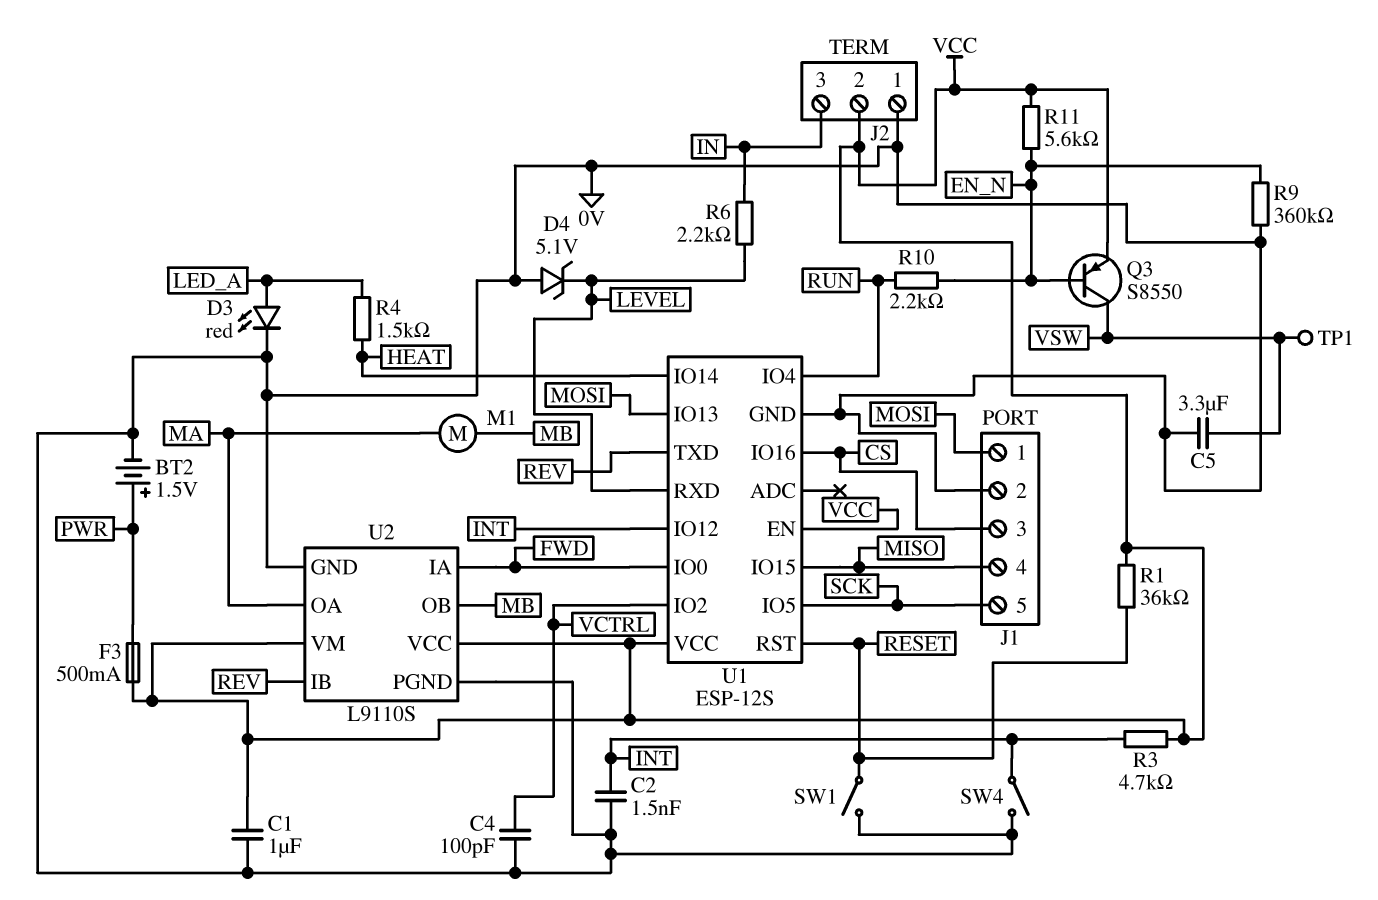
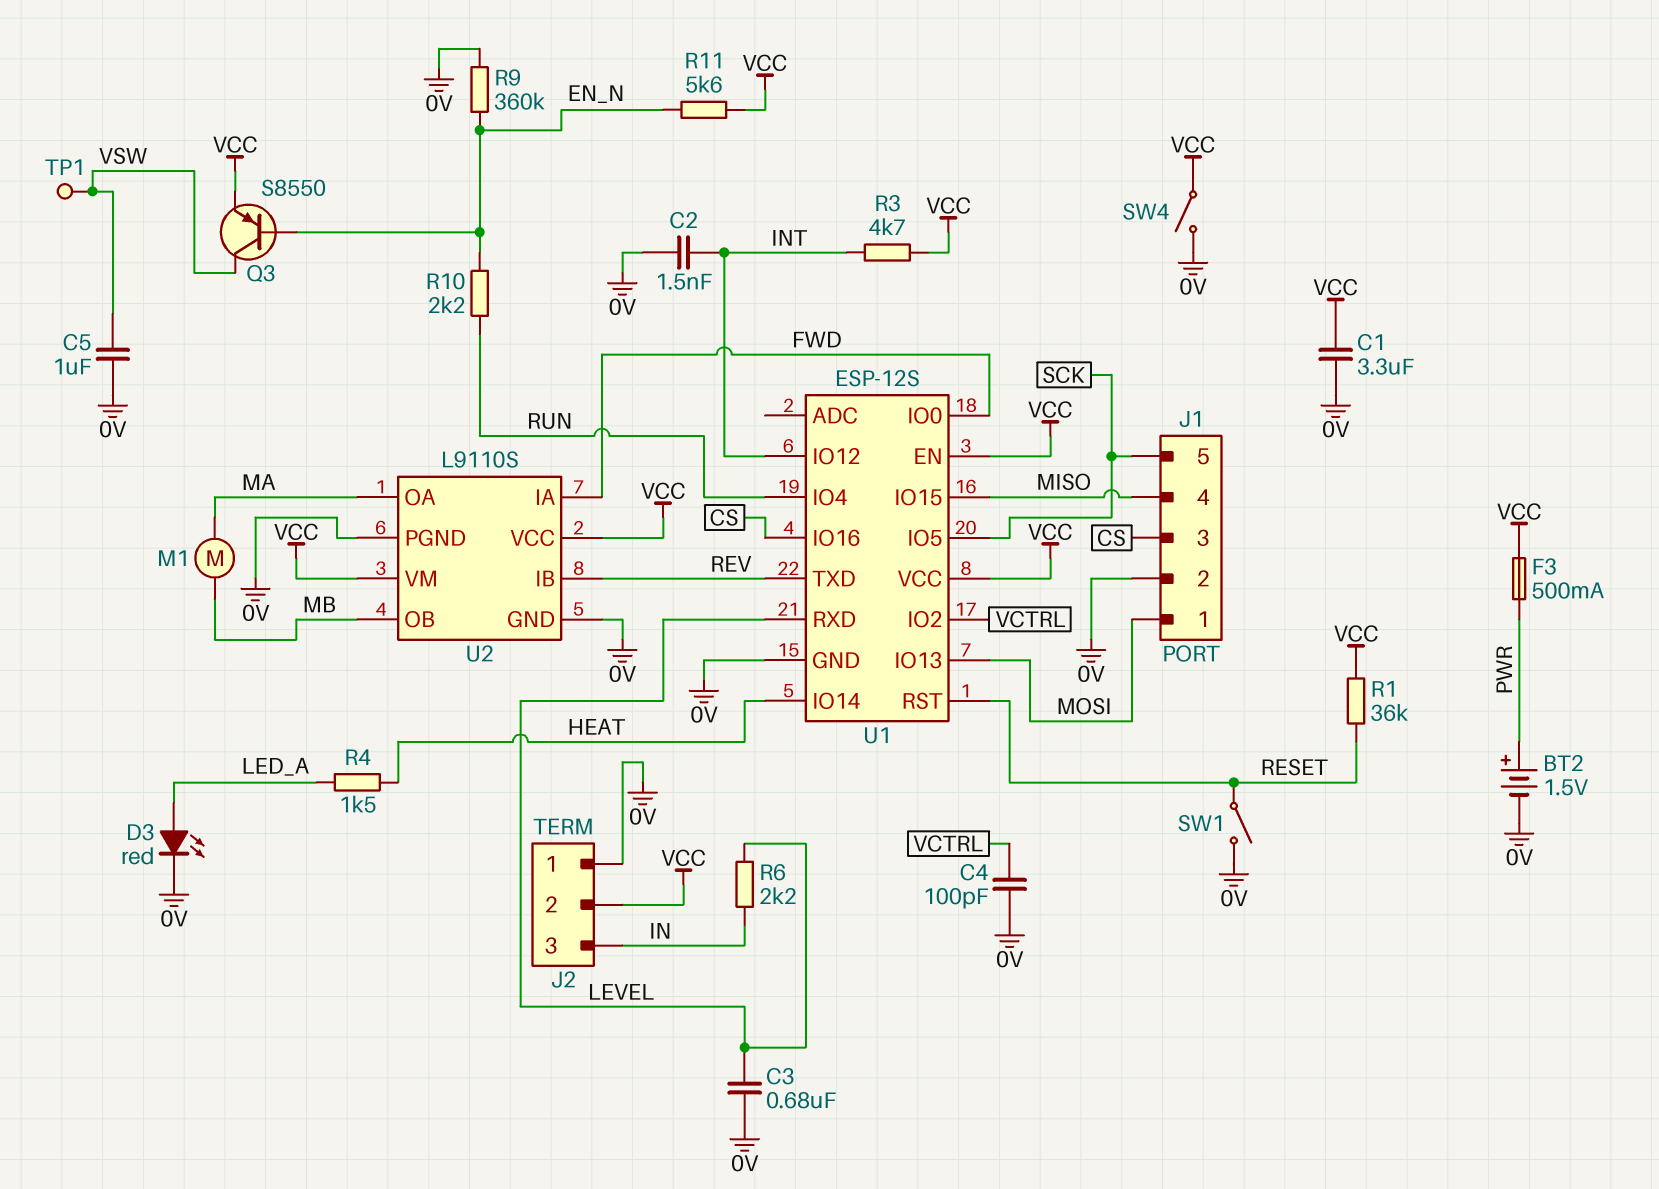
C1: 1uF (0V, VCC) -> 3.3uF (0V, VCC)
C3: none -> 680nF (0V, LEVEL)
C5: 3.3uF (0V, VSW) -> 1uF (0V, VSW)
D4: zener 5.1V (A 0V, K LEVEL) -> none
SW4: switch (0V, INT) -> switch (0V, VCC)

